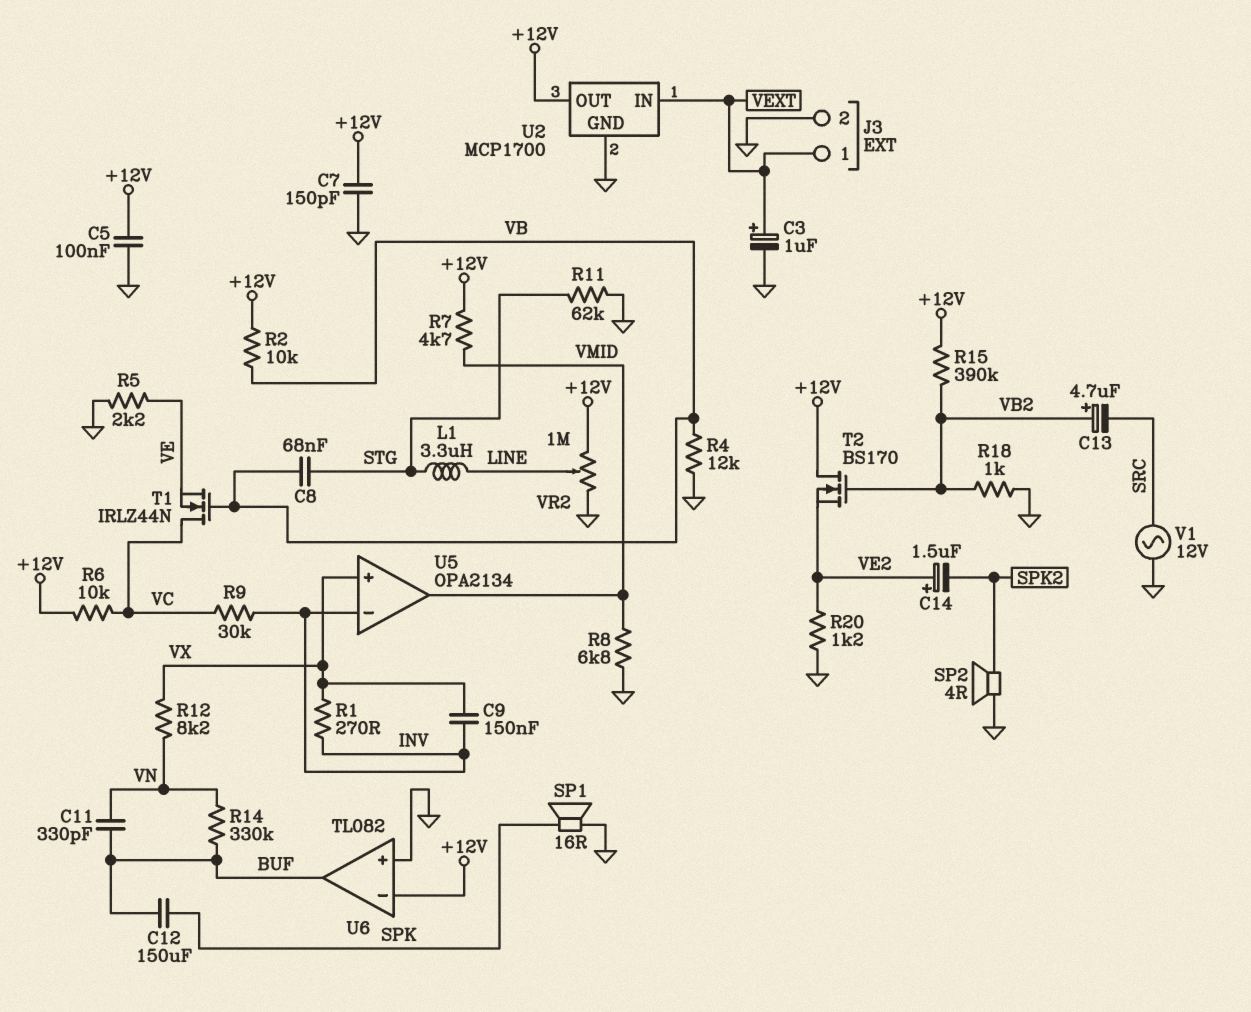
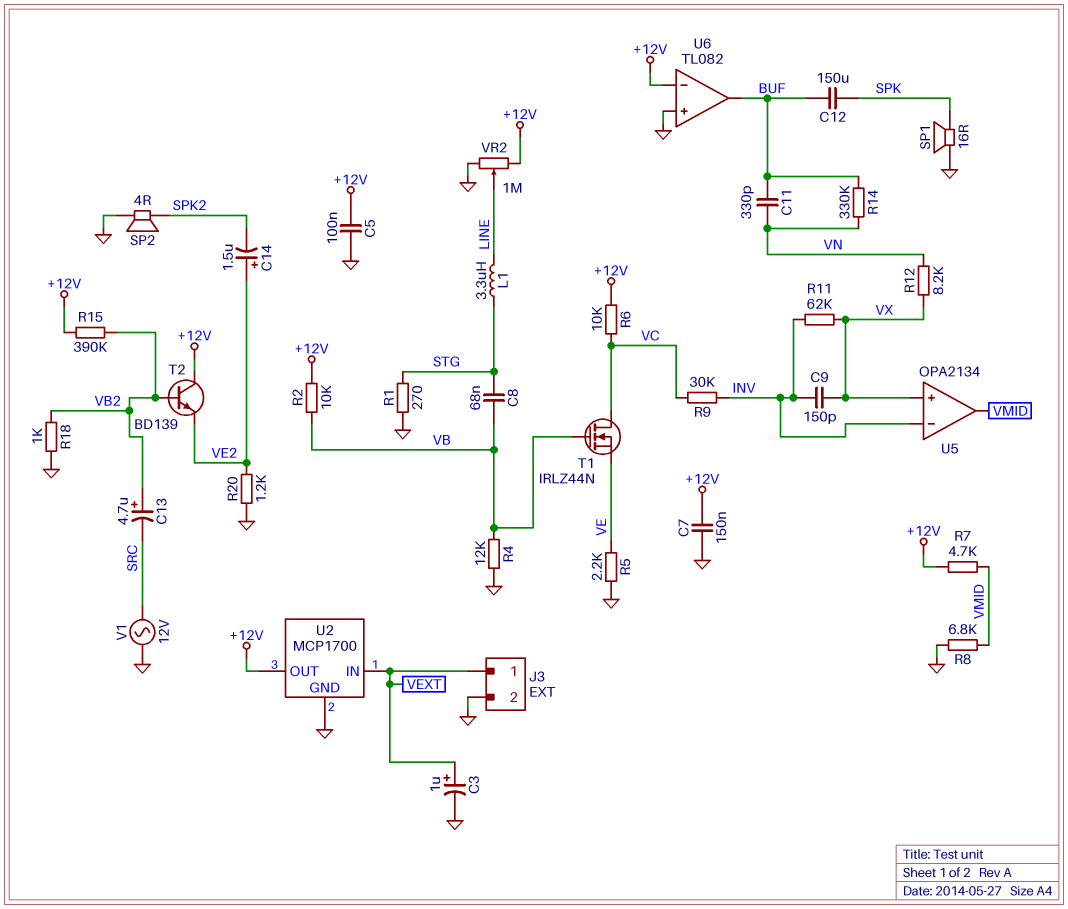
C7: 150pF (+12V, GND) -> 150nF (+12V, GND)
C9: 150nF (INV, VX) -> 150pF (INV, VX)
R1: 270 (INV, VX) -> 270 (GND, STG)
R11: 62k (GND, STG) -> 62k (INV, VX)
T2: NMOS BS170 (G VB2, D +12V, S VE2) -> NPN BD139 (B VB2, C +12V, E VE2)

